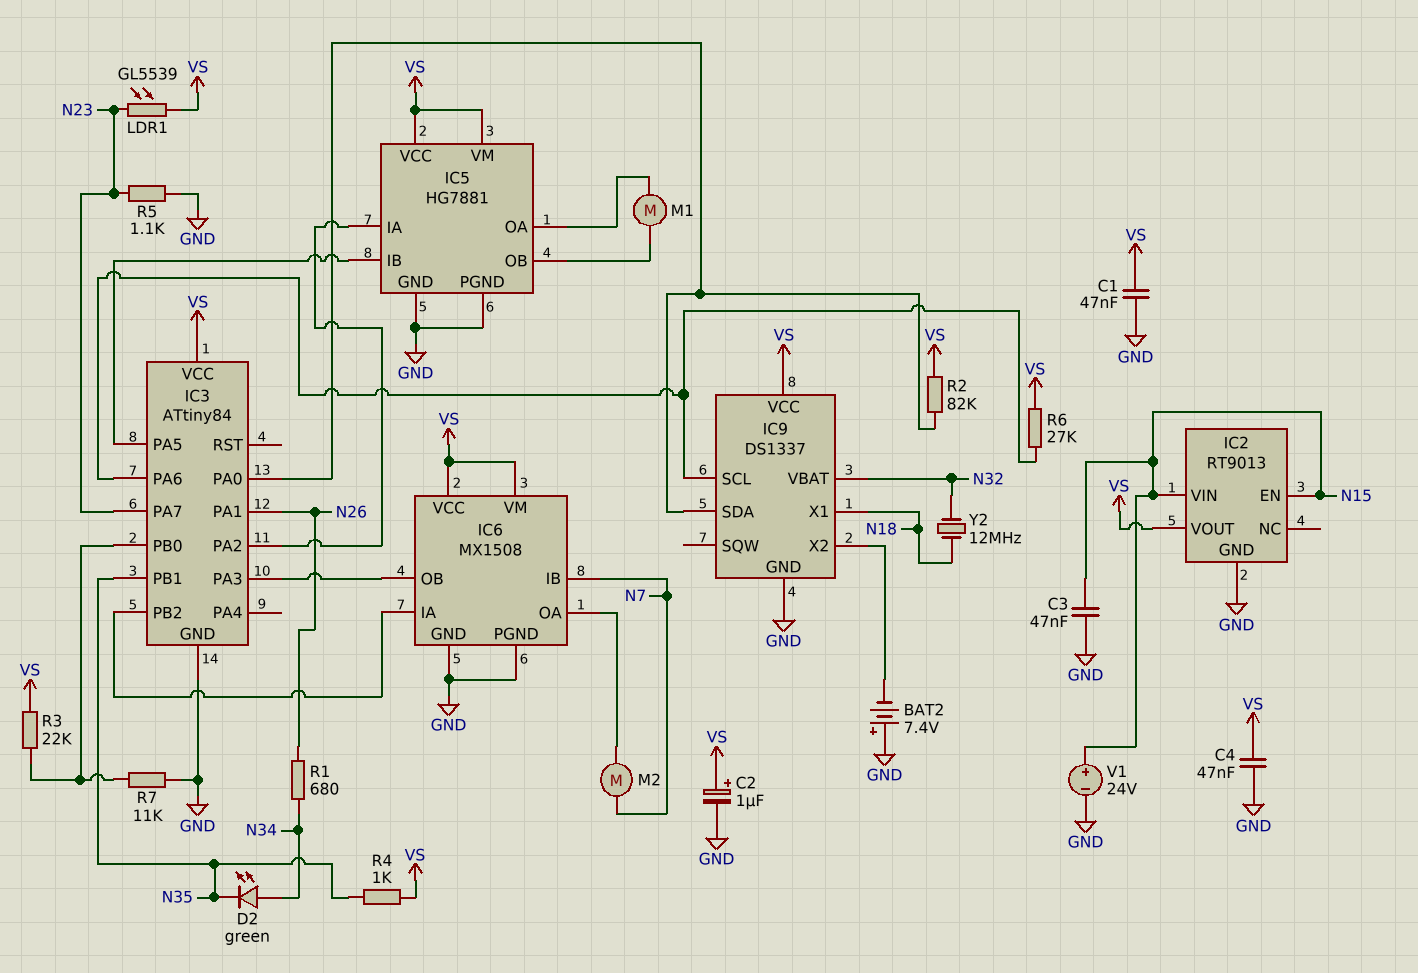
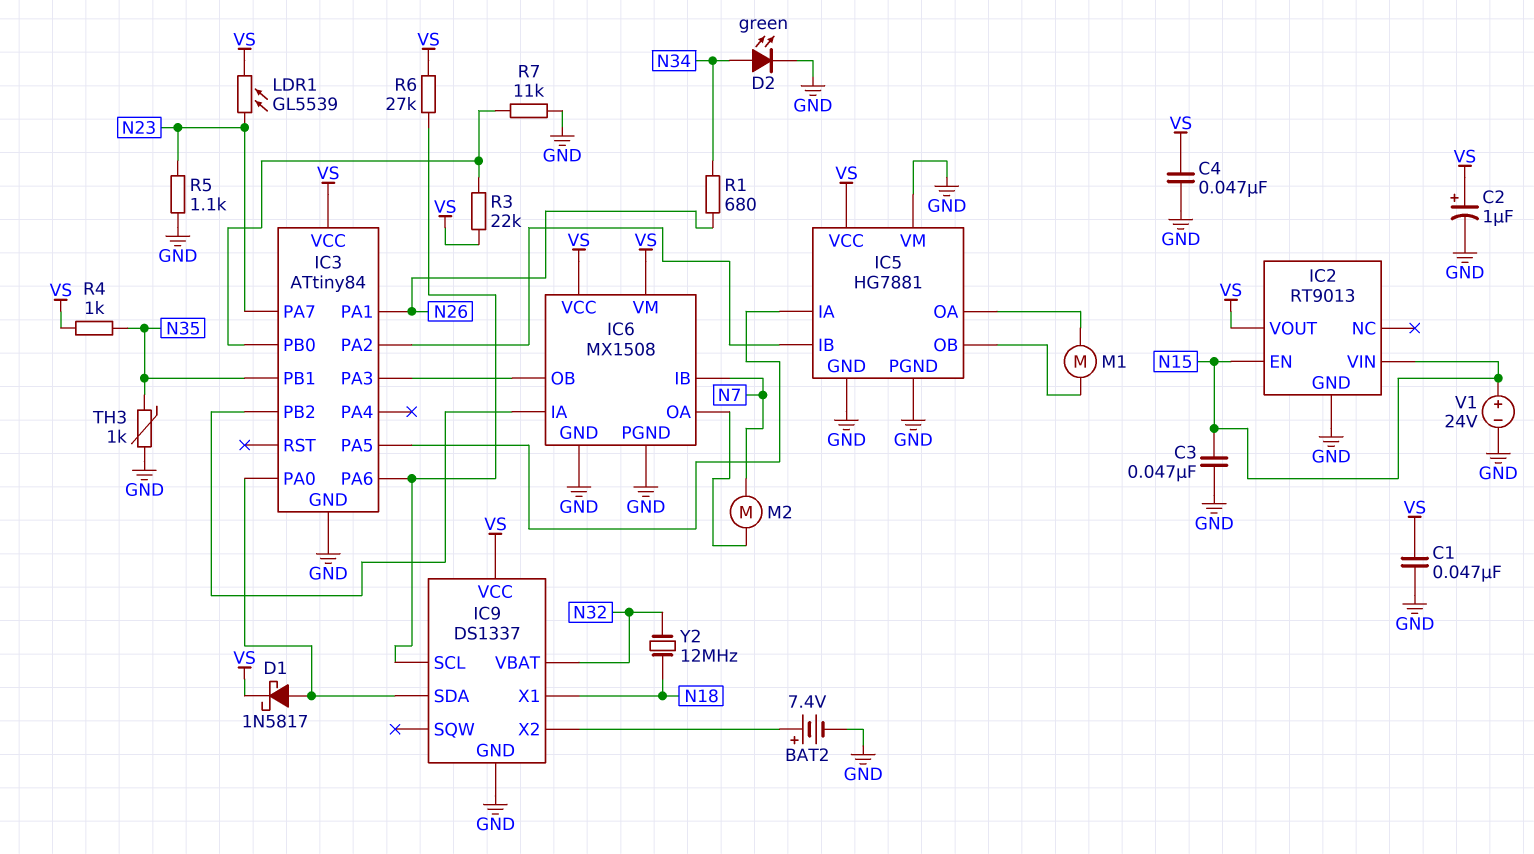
BAT2: 7.4V (plus GND, minus IC9/X2) -> 7.4V (plus IC9/X2, minus GND)
D1: none -> schottky 1N5817 (A IC3/PA0, K VS)
D2: LED green (A N34, K N35) -> LED green (A N34, K GND)
IC5 pin IA: IC3/PA2 -> IC3/PA5
IC5 pin IB: IC3/PA5 -> IC3/PA2
IC5 pin VM: VS -> GND
R2: 82k (IC3/PA0, VS) -> none
TH3: none -> 1k (GND, N35)

